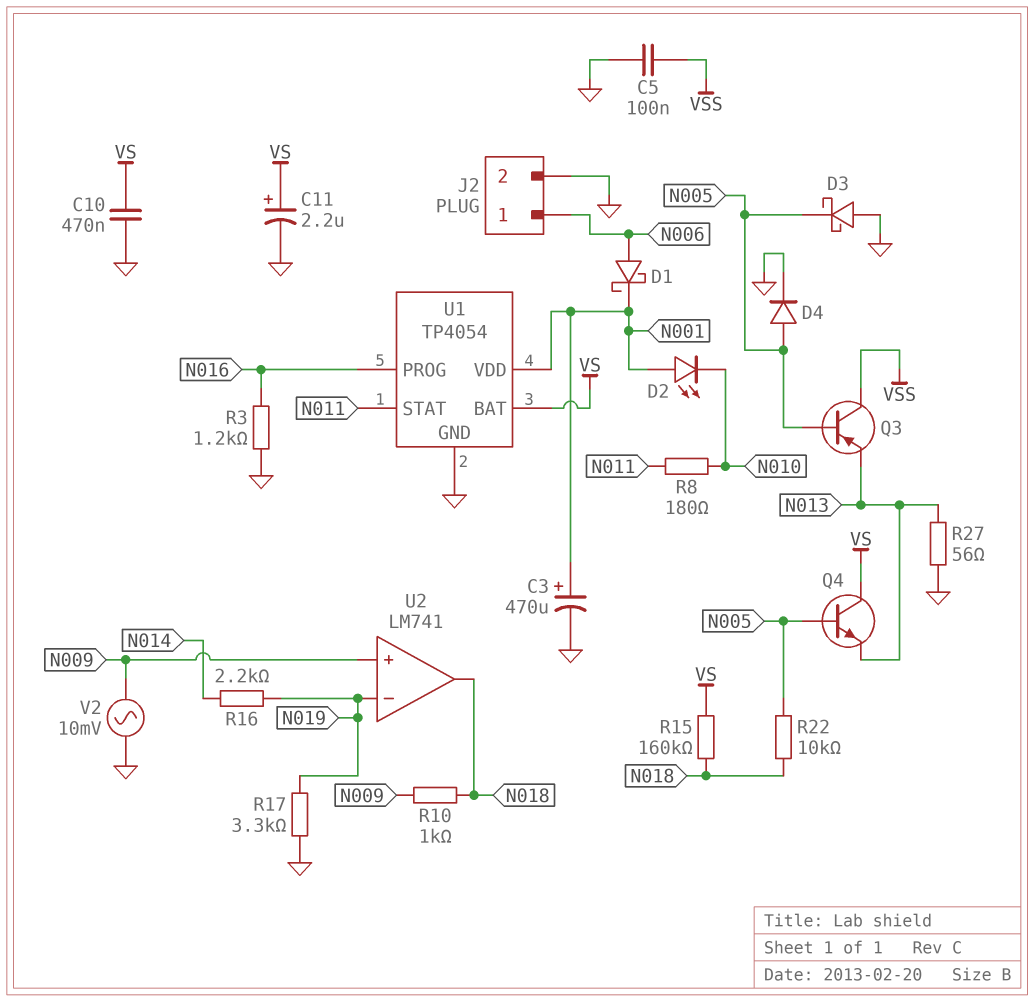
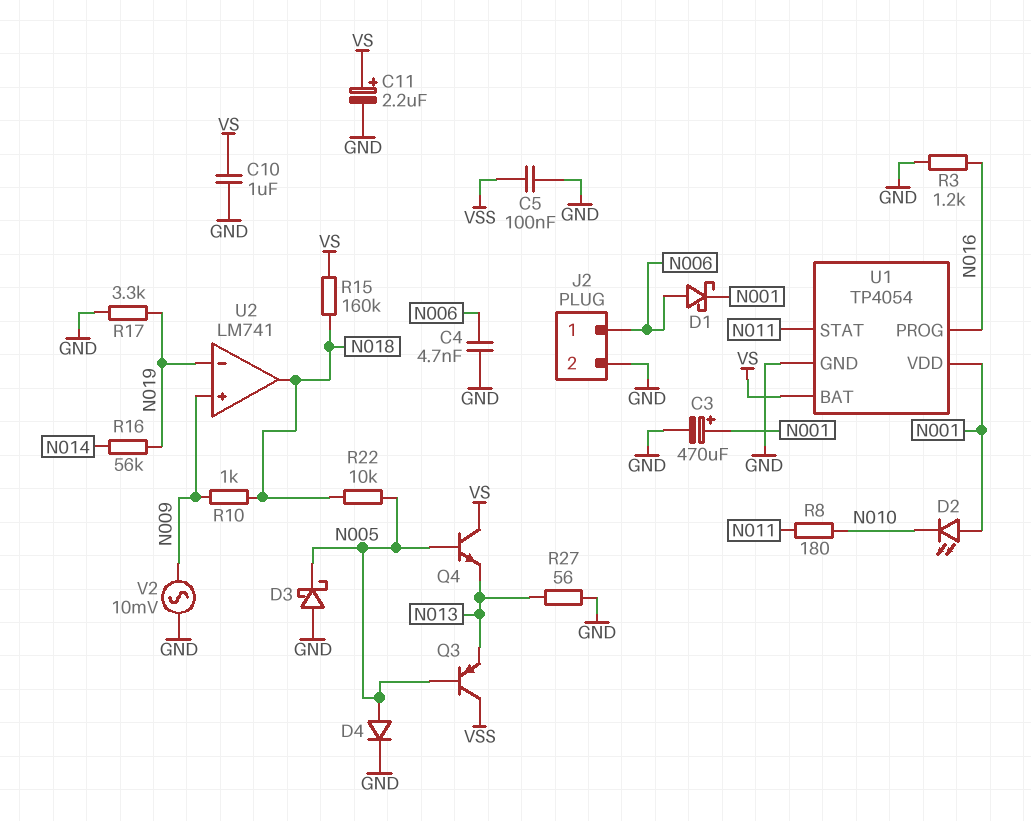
C4: none -> 4.7nF (GND, N006)
C10: 470nF (GND, VS) -> 1uF (GND, VS)
R16: 2.2k (N014, N019) -> 56k (N014, N019)

